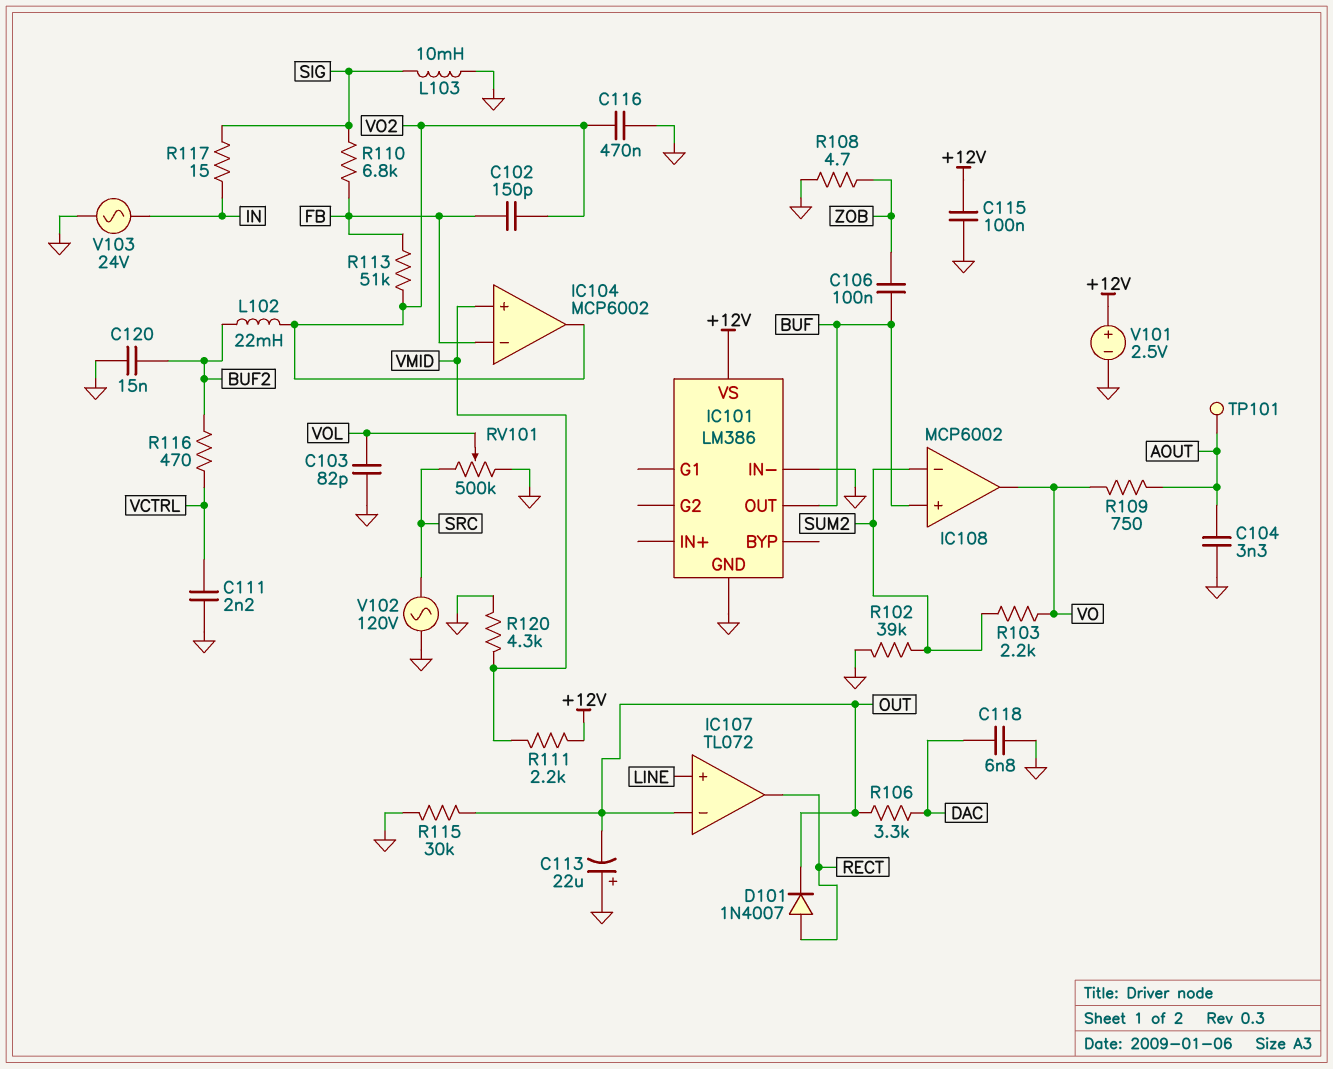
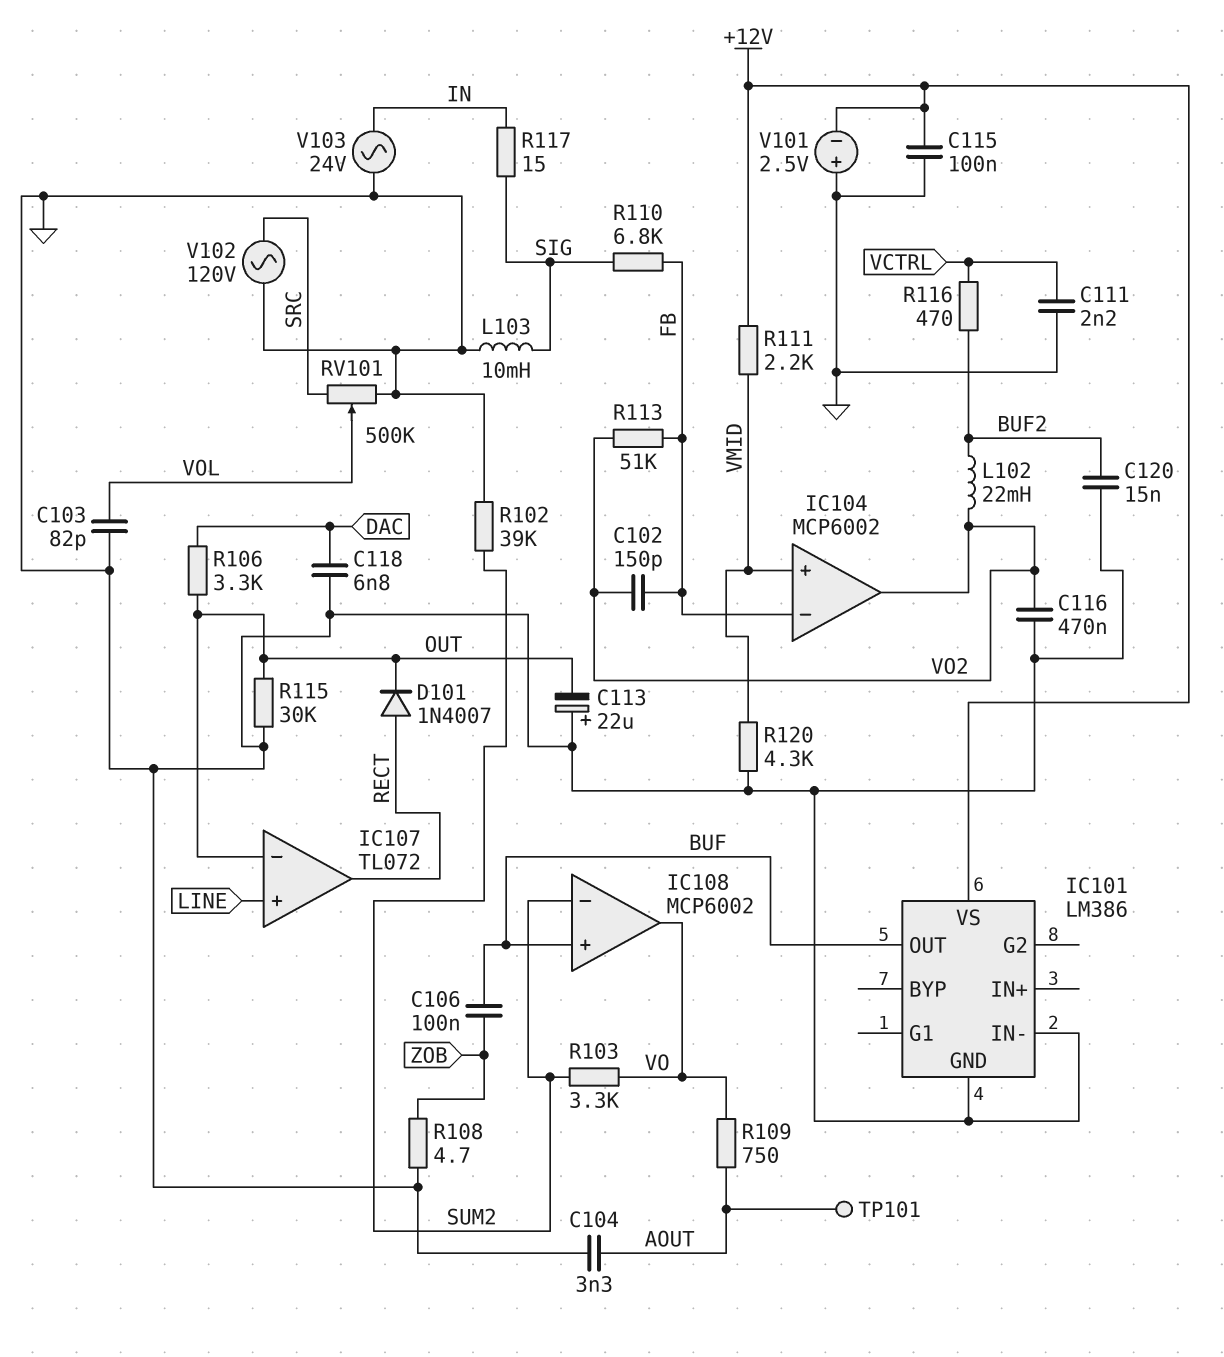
R103: 2.2k (SUM2, VO) -> 3.3k (SUM2, VO)
V101: 2.5V (plus +12V, minus GND) -> 2.5V (plus GND, minus +12V)

